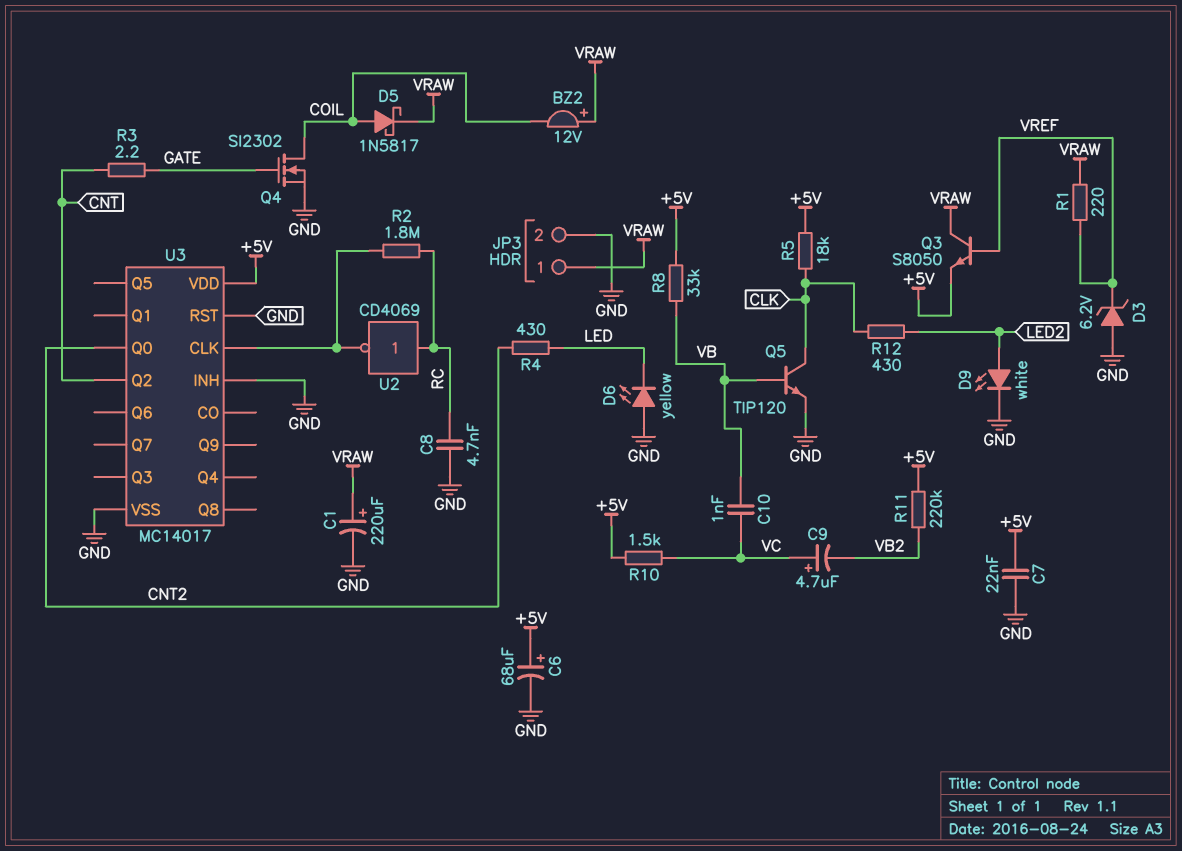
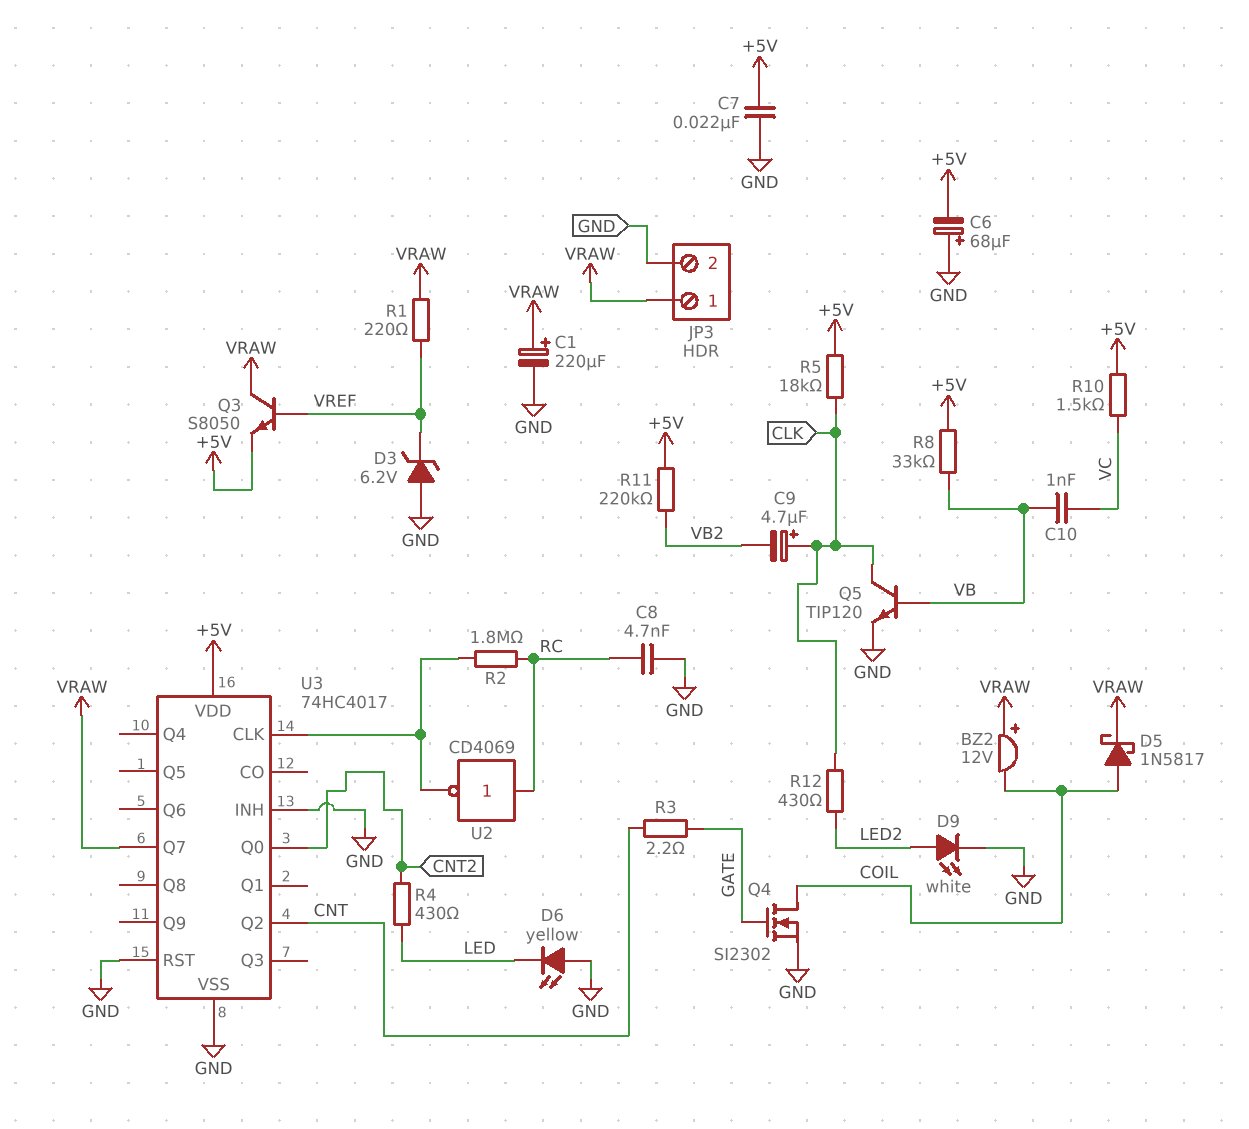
C6: 68uF (plus +5V, minus GND) -> 68uF (plus GND, minus +5V)
C9: 4.7uF (plus VC, minus VB2) -> 4.7uF (plus CLK, minus VB2)
U3: MC14017 -> 74HC4017
U3 pin Q7: none -> VRAW

